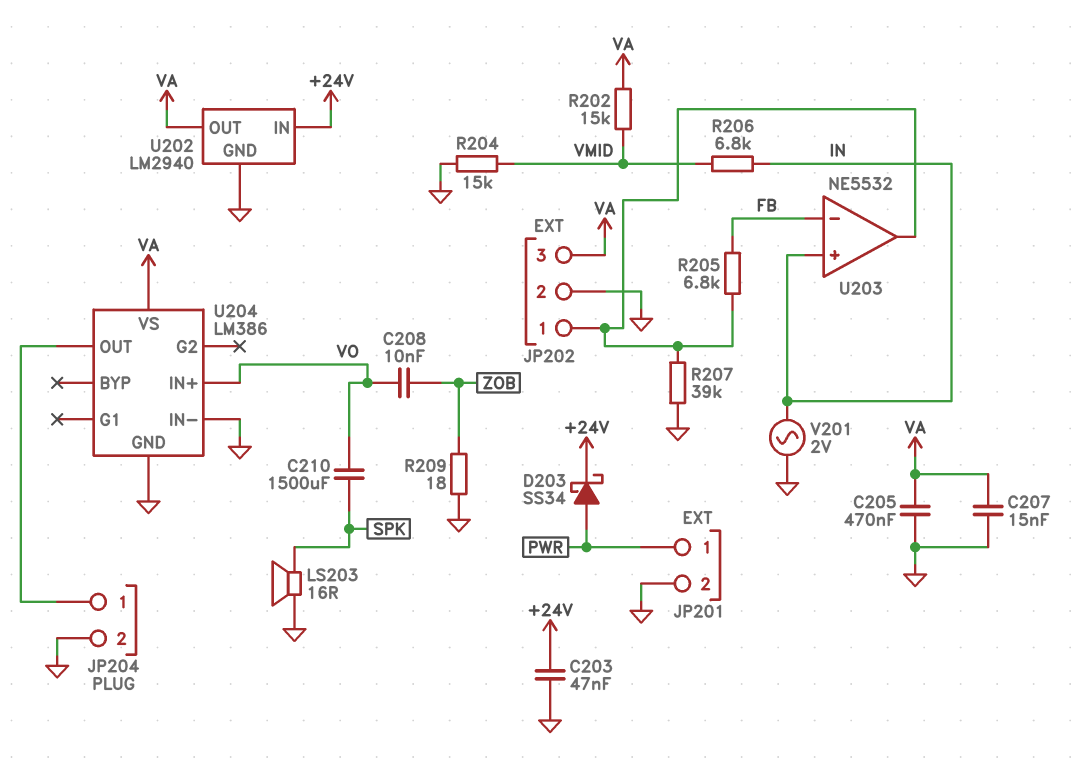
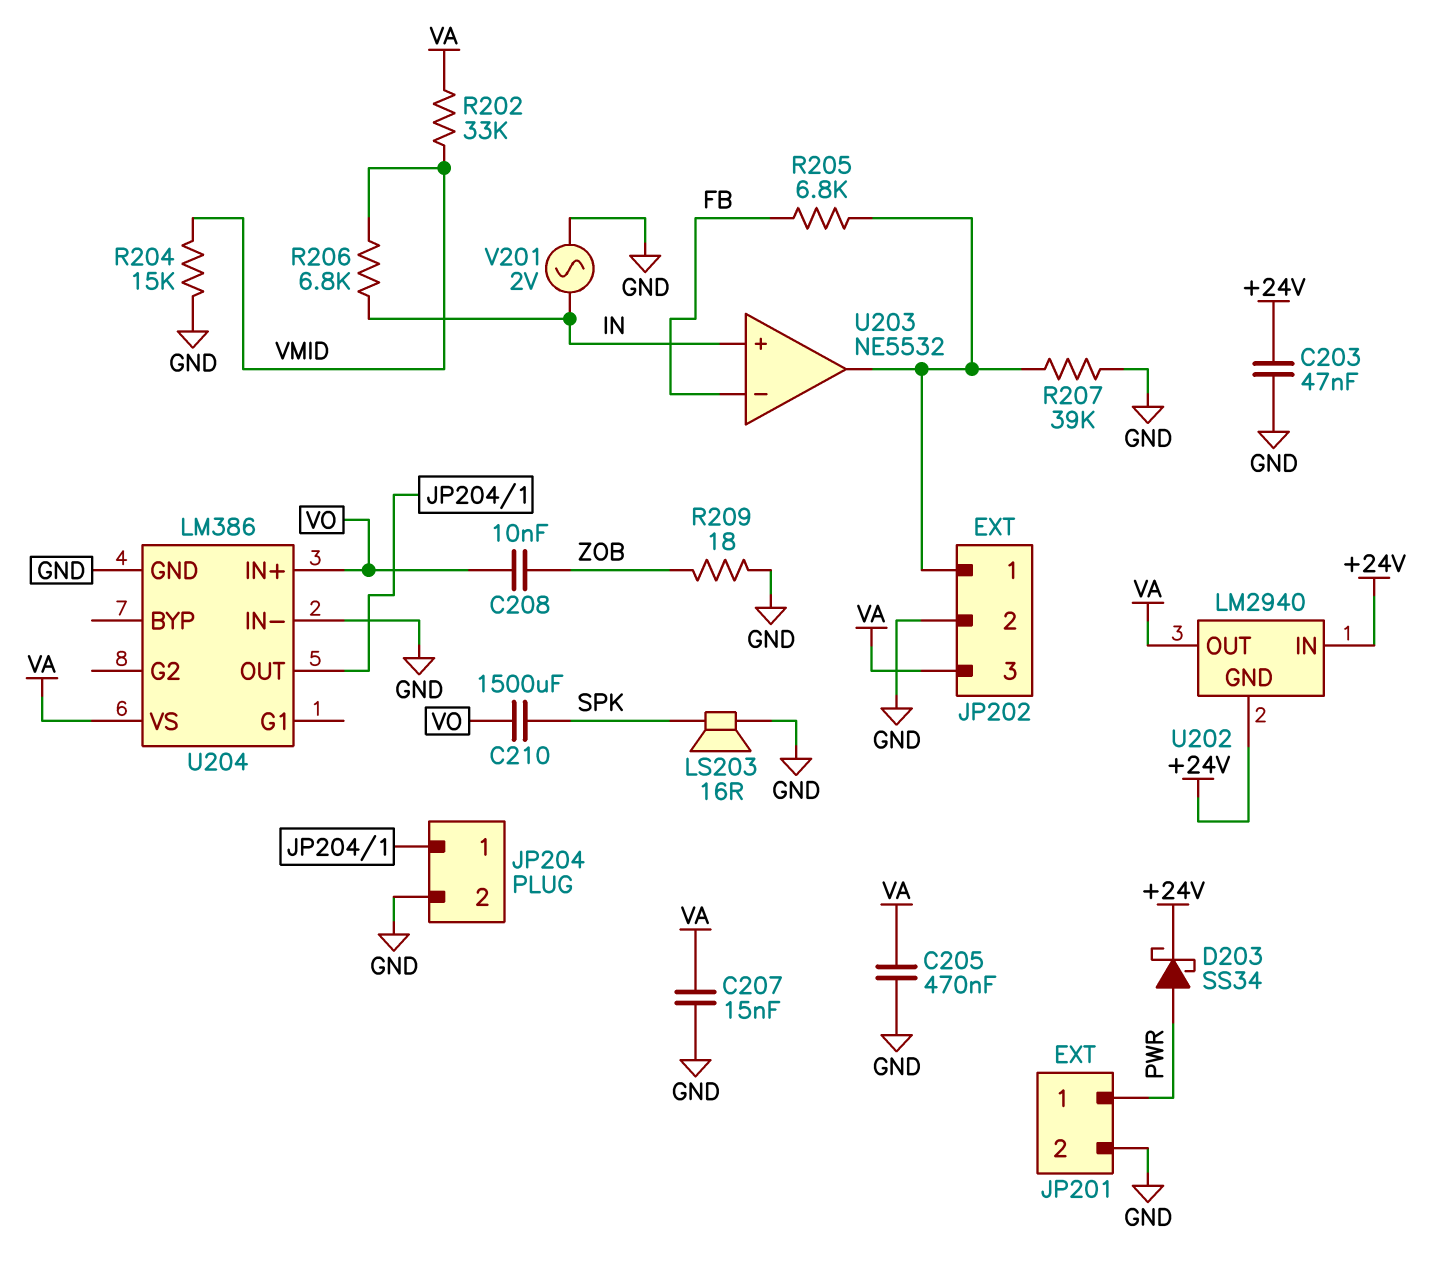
R202: 15k (VA, VMID) -> 33k (VA, VMID)
U202 pin GND: GND -> +24V

